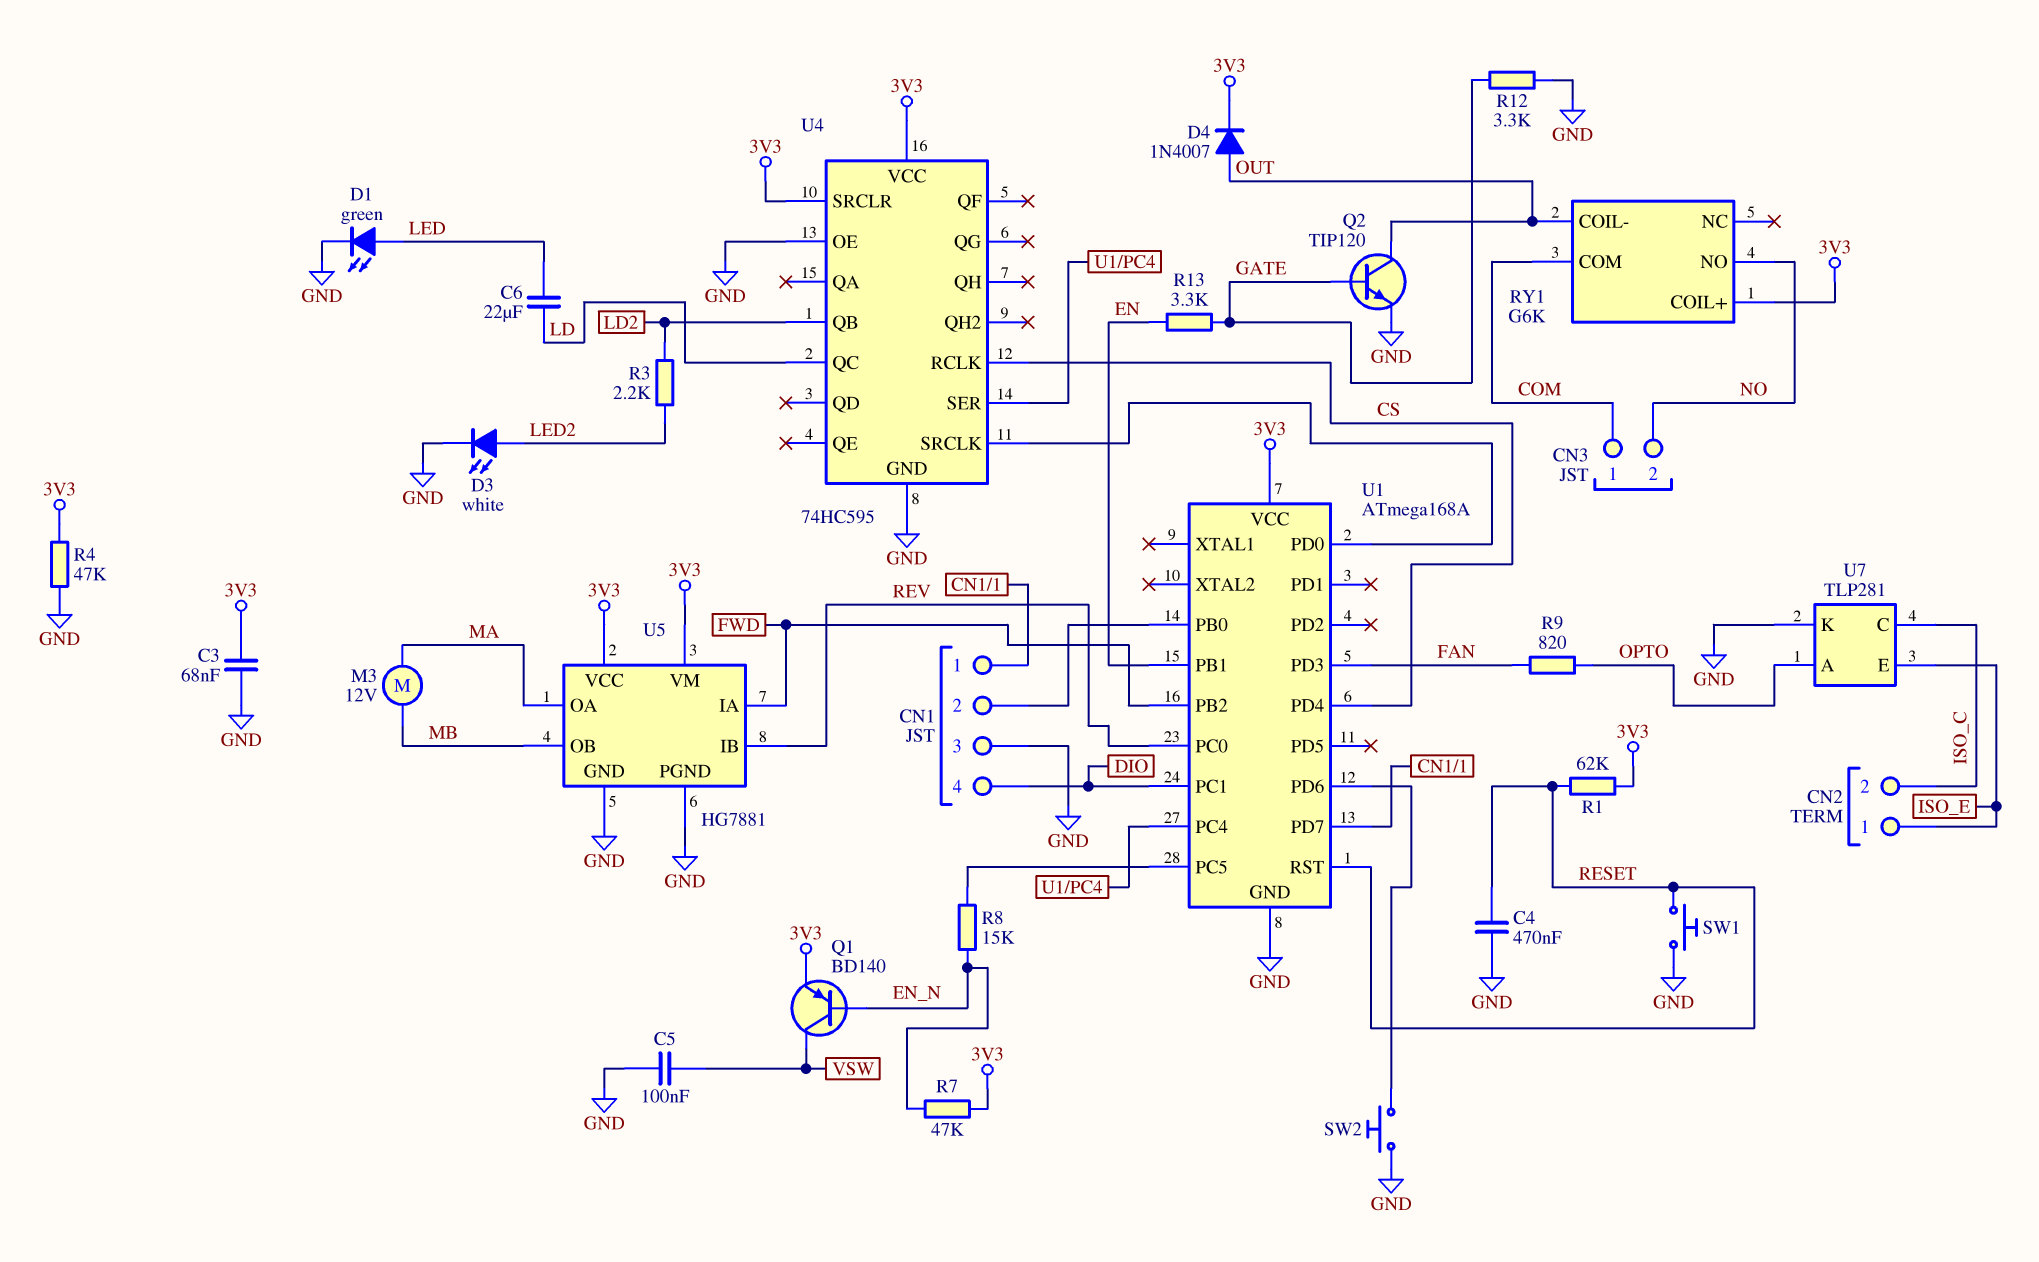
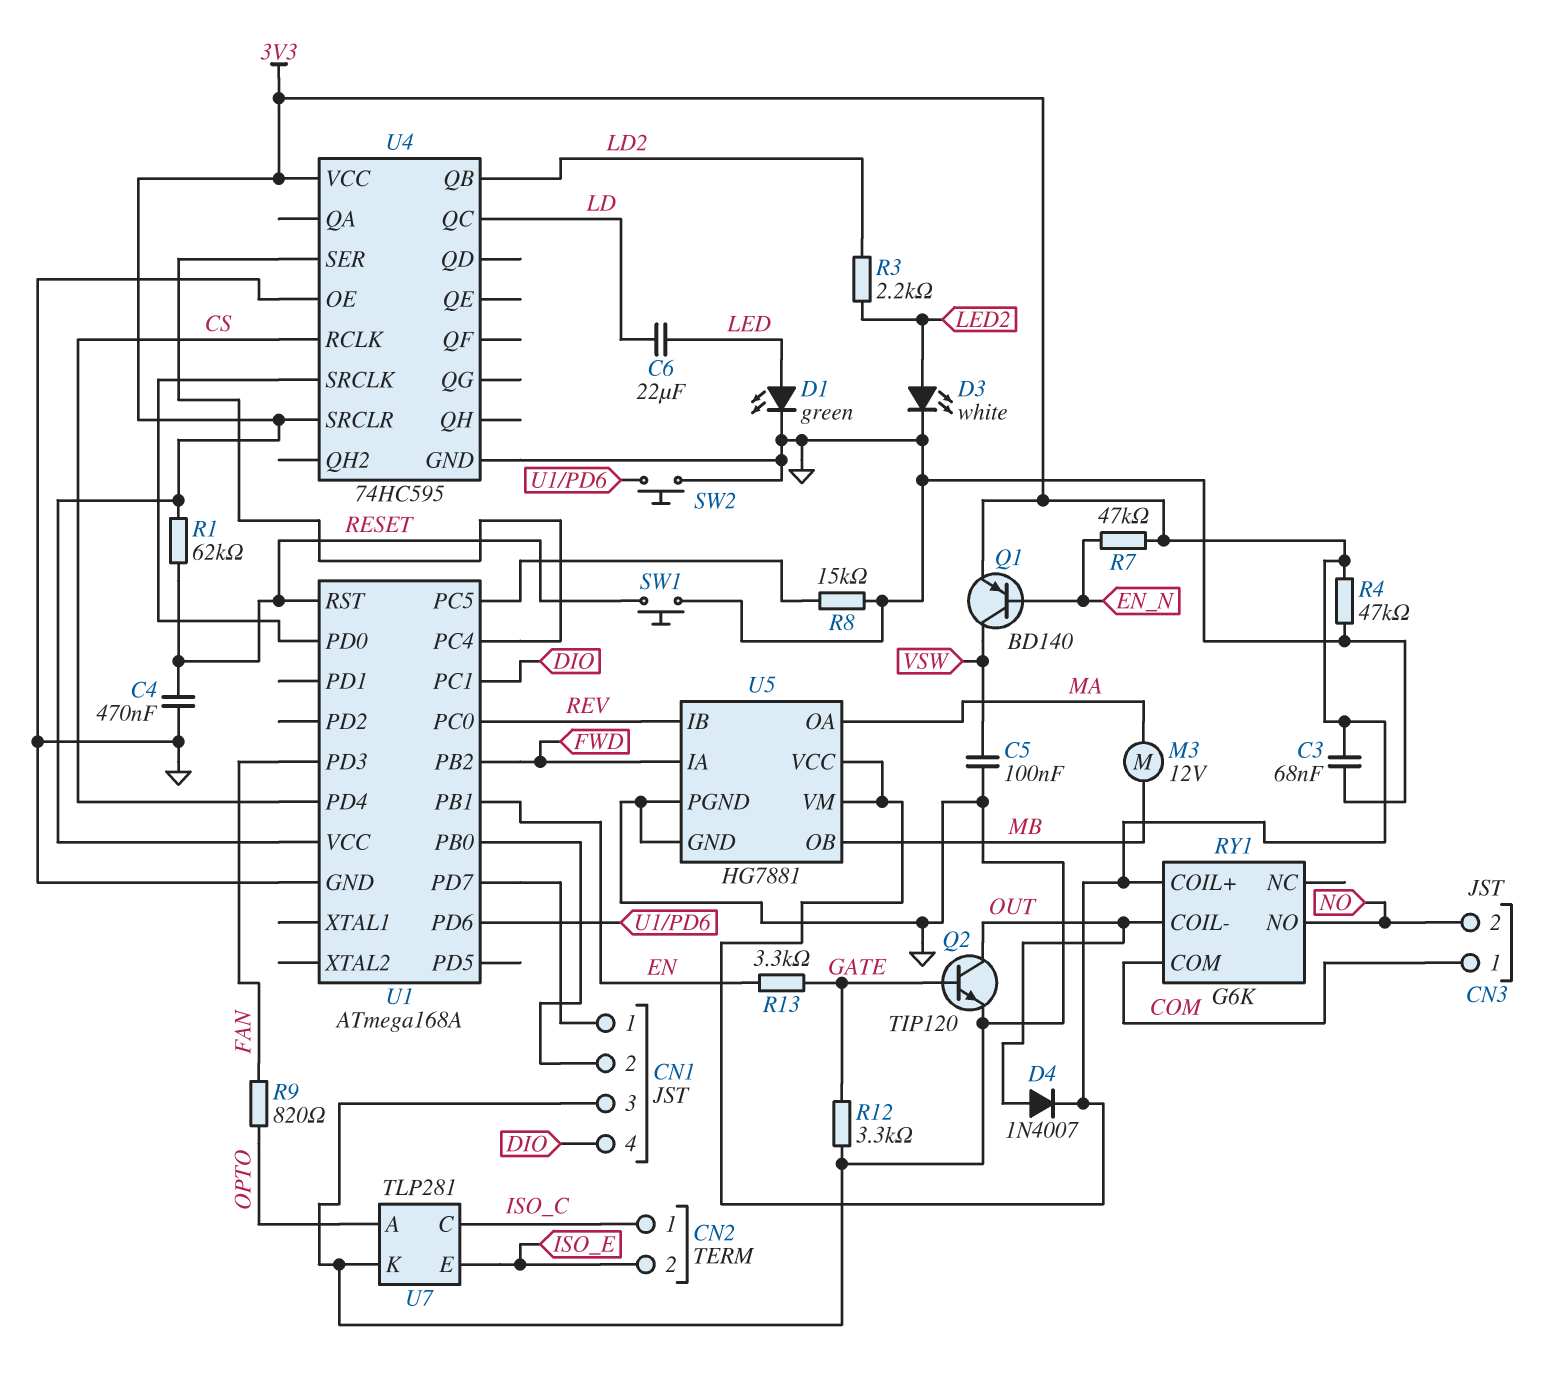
CN2 pin 1: ISO_E -> ISO_C
CN2 pin 2: ISO_C -> ISO_E
R8: 15k (EN_N, U1/PC5) -> 15k (GND, U1/PC5)

